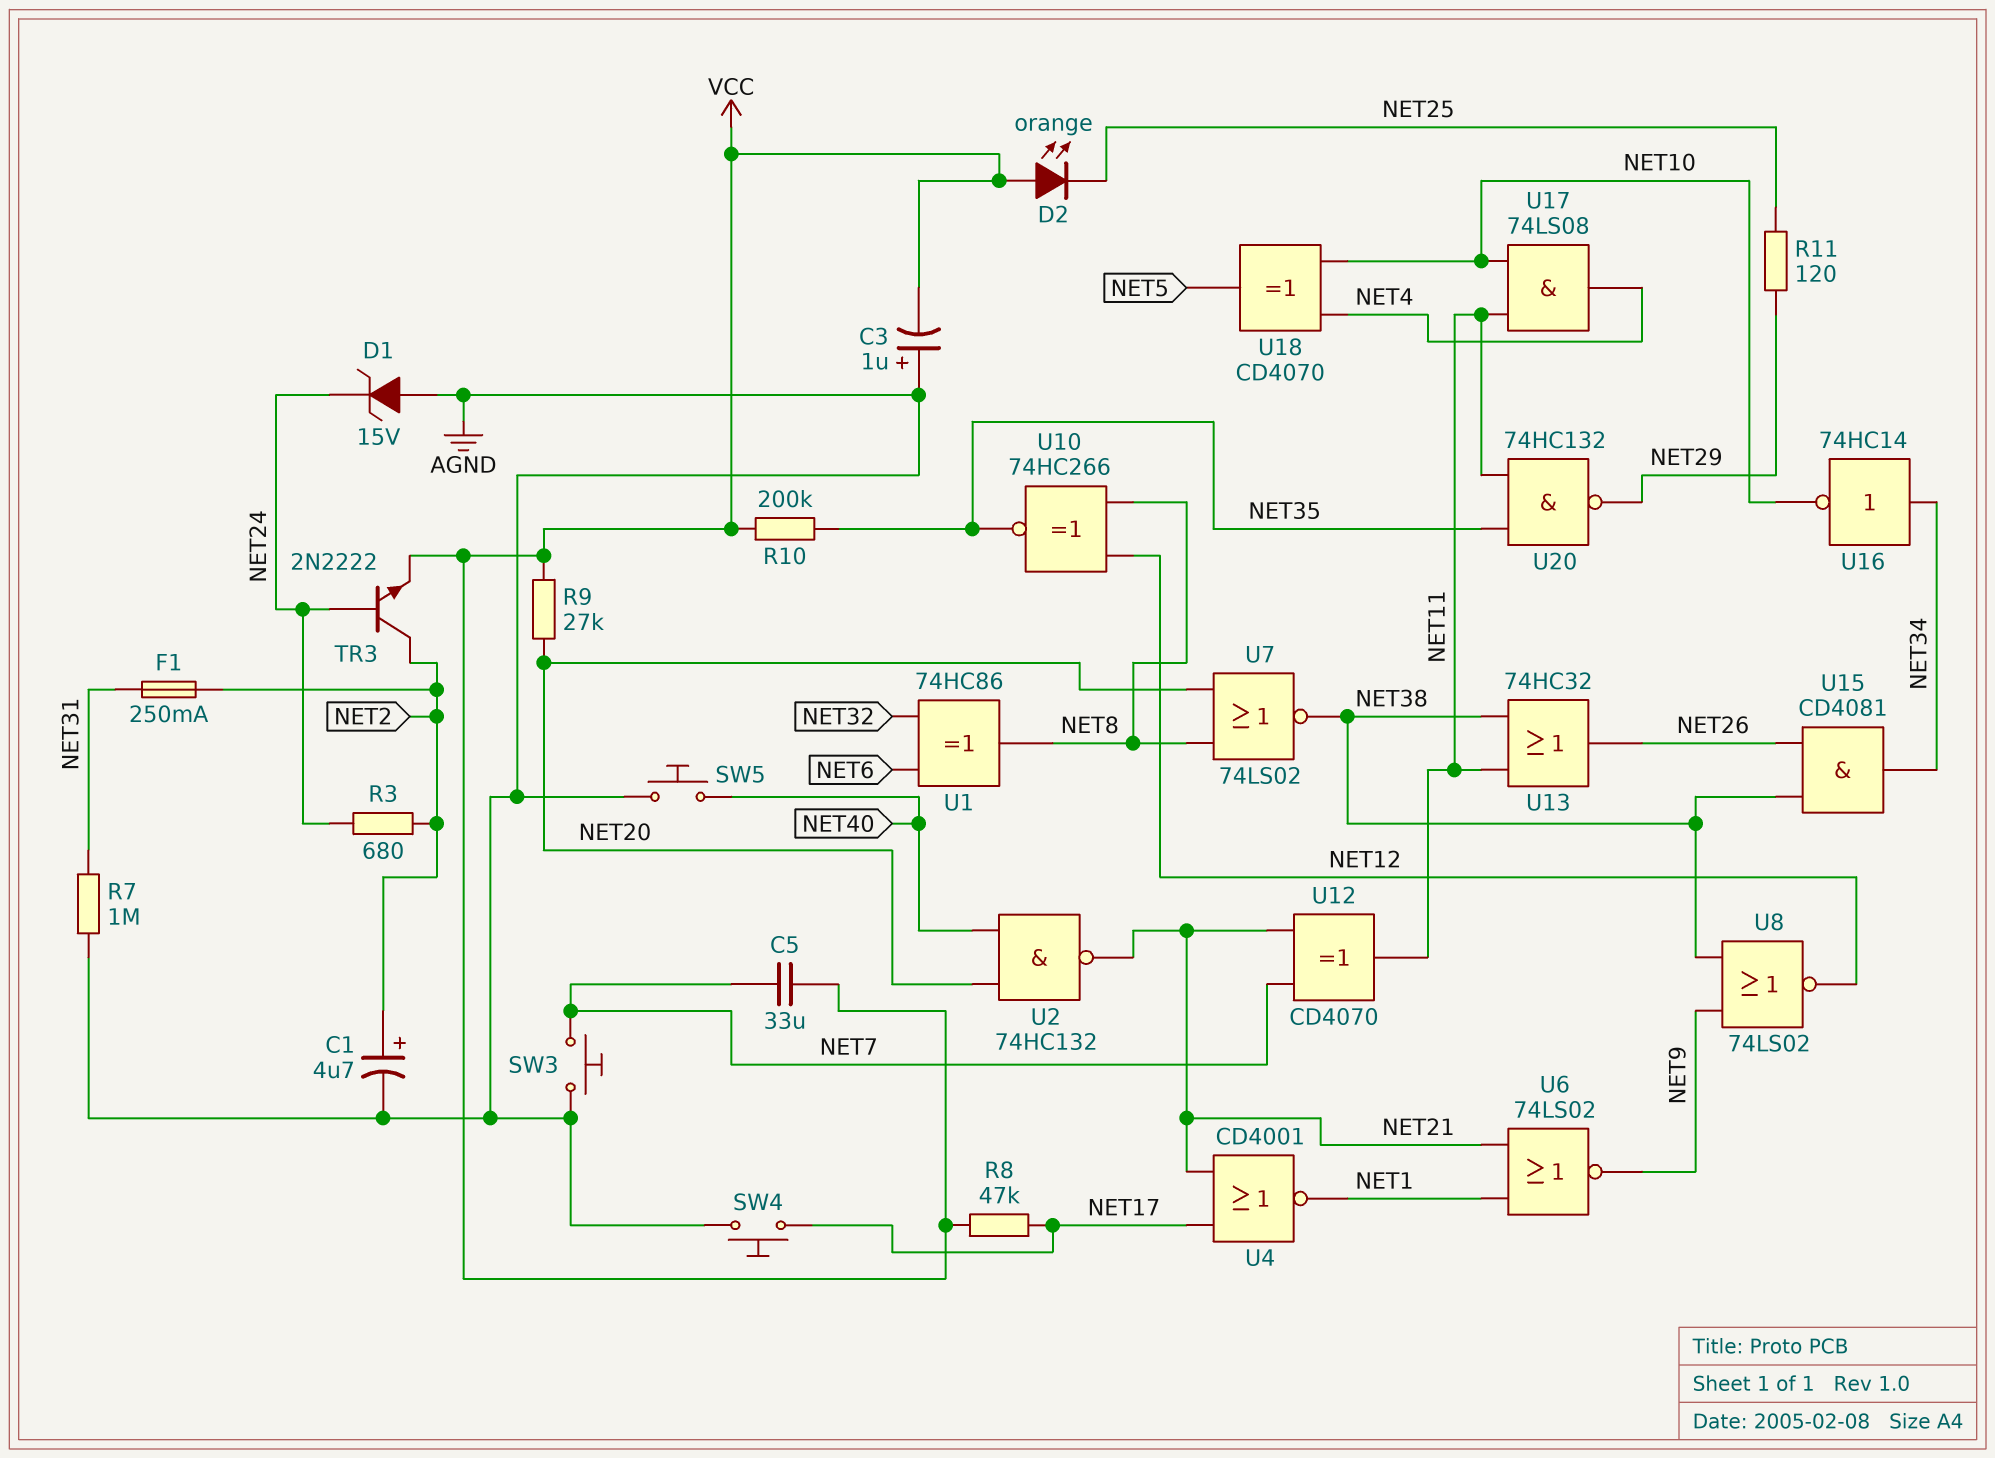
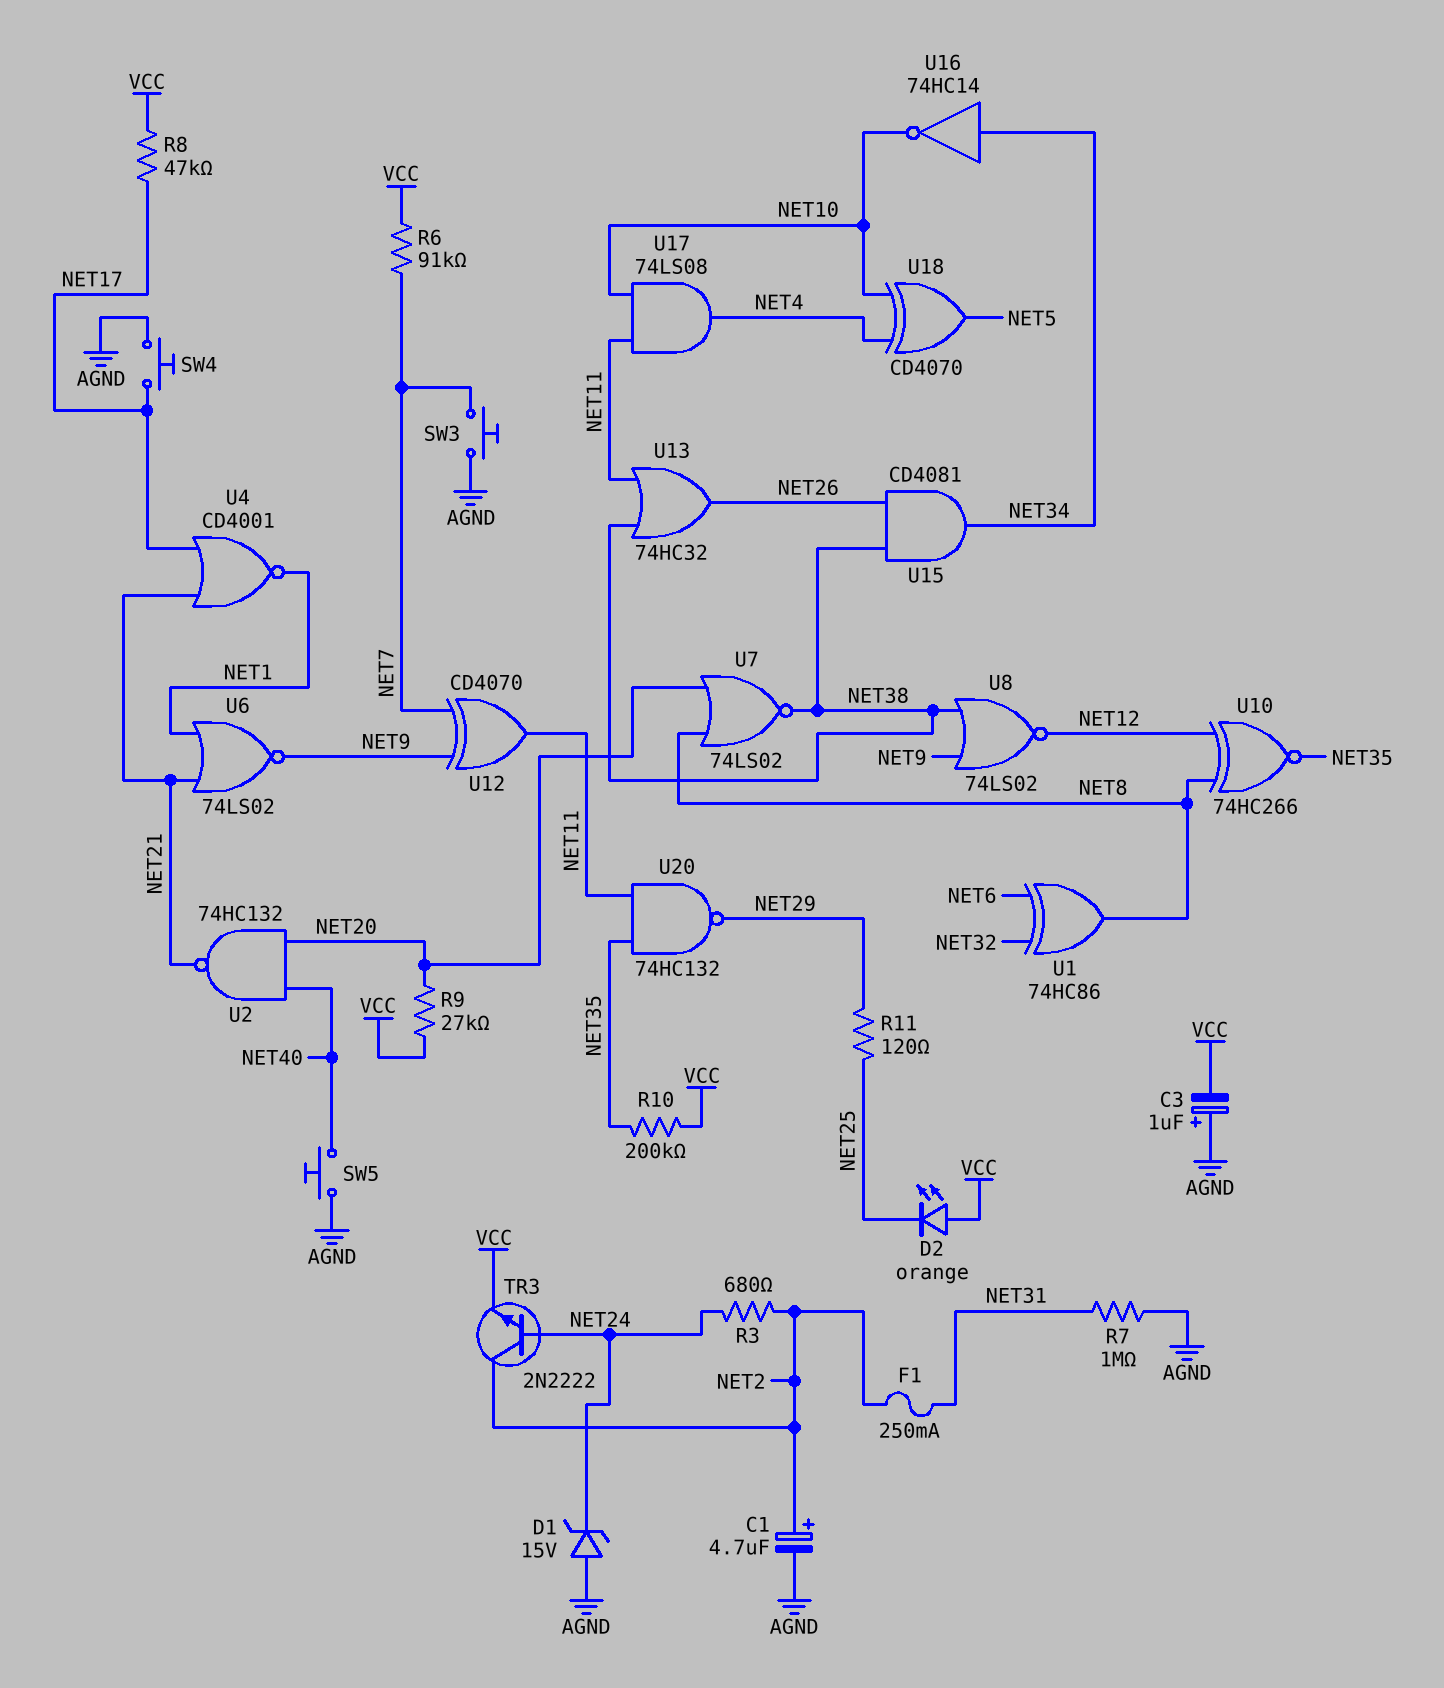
C5: 33uF (NET7, VCC) -> none
R6: none -> 91k (NET7, VCC)
U12: XOR CD4070 (in NET7, in NET21, out NET11) -> XOR CD4070 (in NET7, in NET9, out NET11)

